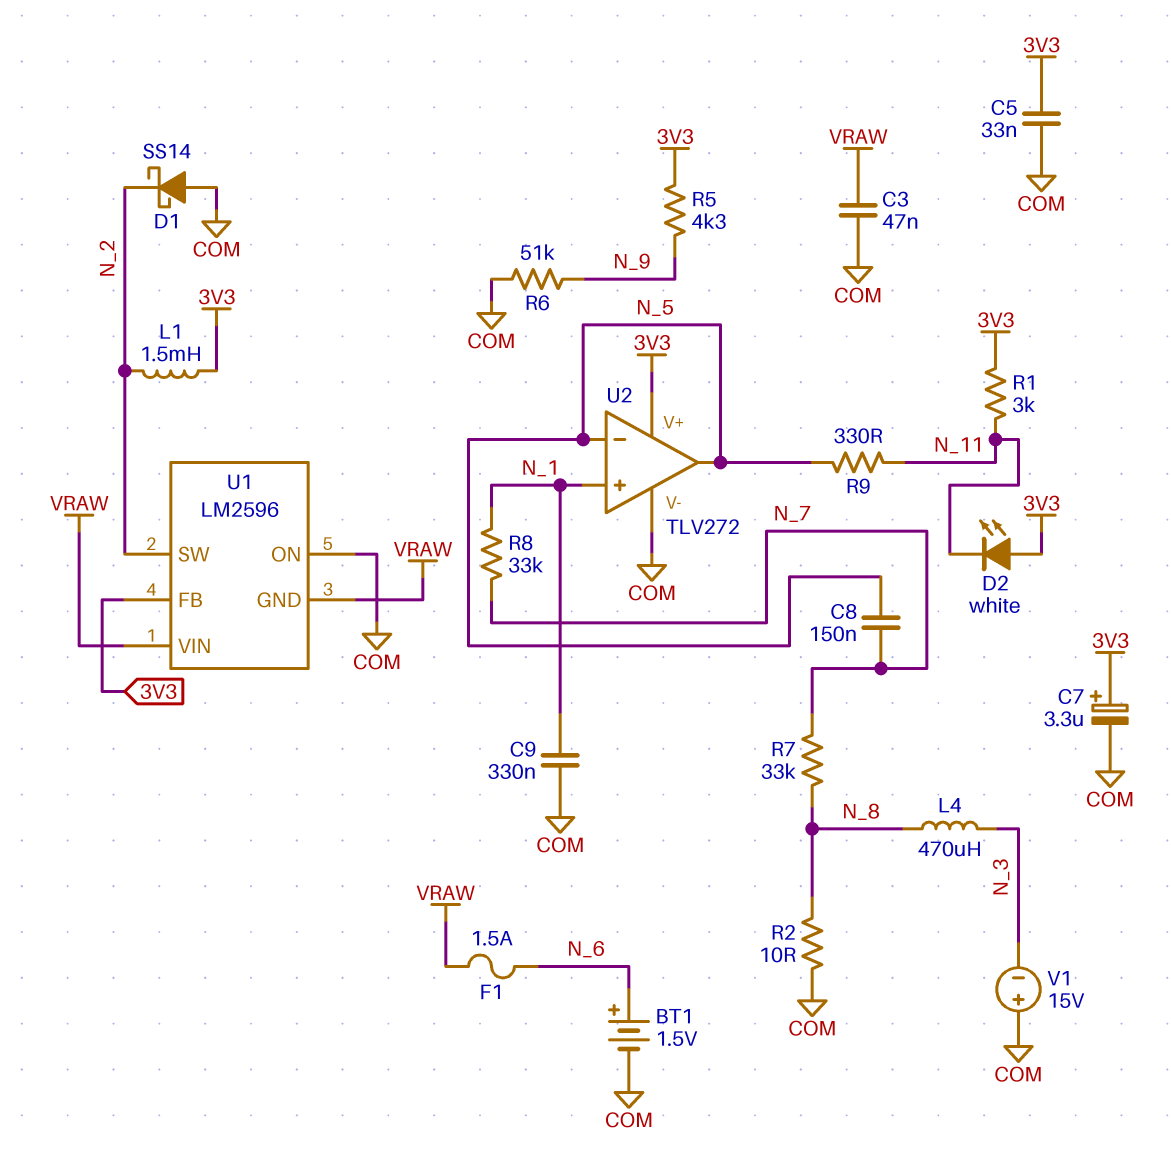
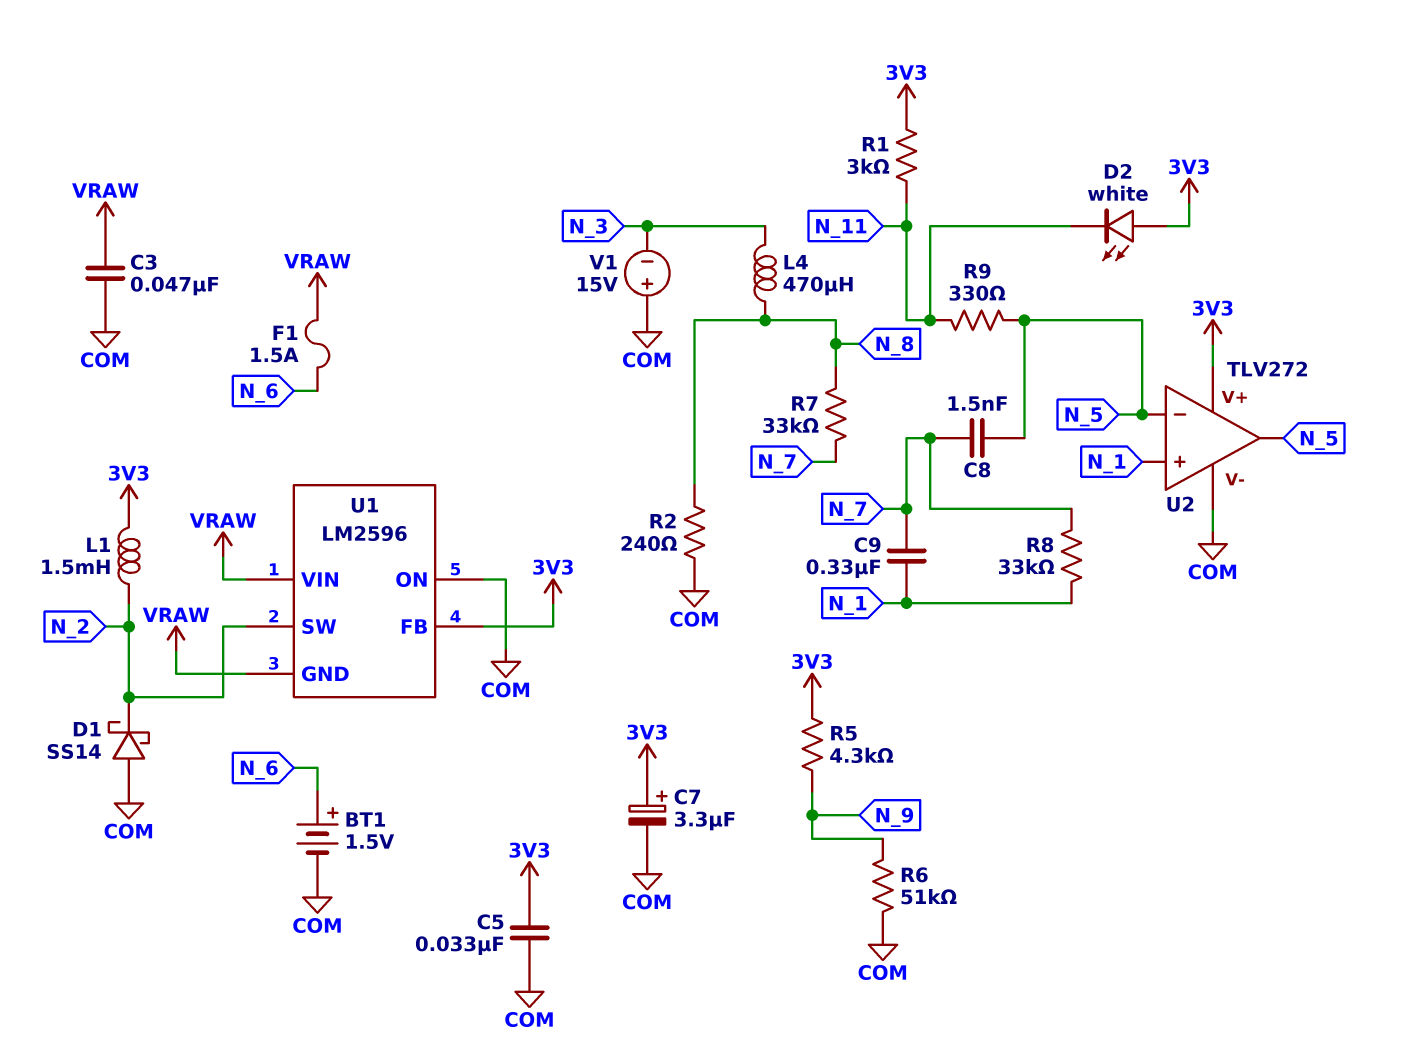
C8: 150nF (N_5, N_7) -> 1.5nF (N_5, N_7)
C9: 330nF (COM, N_1) -> 330nF (N_1, N_7)
R2: 10 (COM, N_8) -> 240 (COM, N_8)

